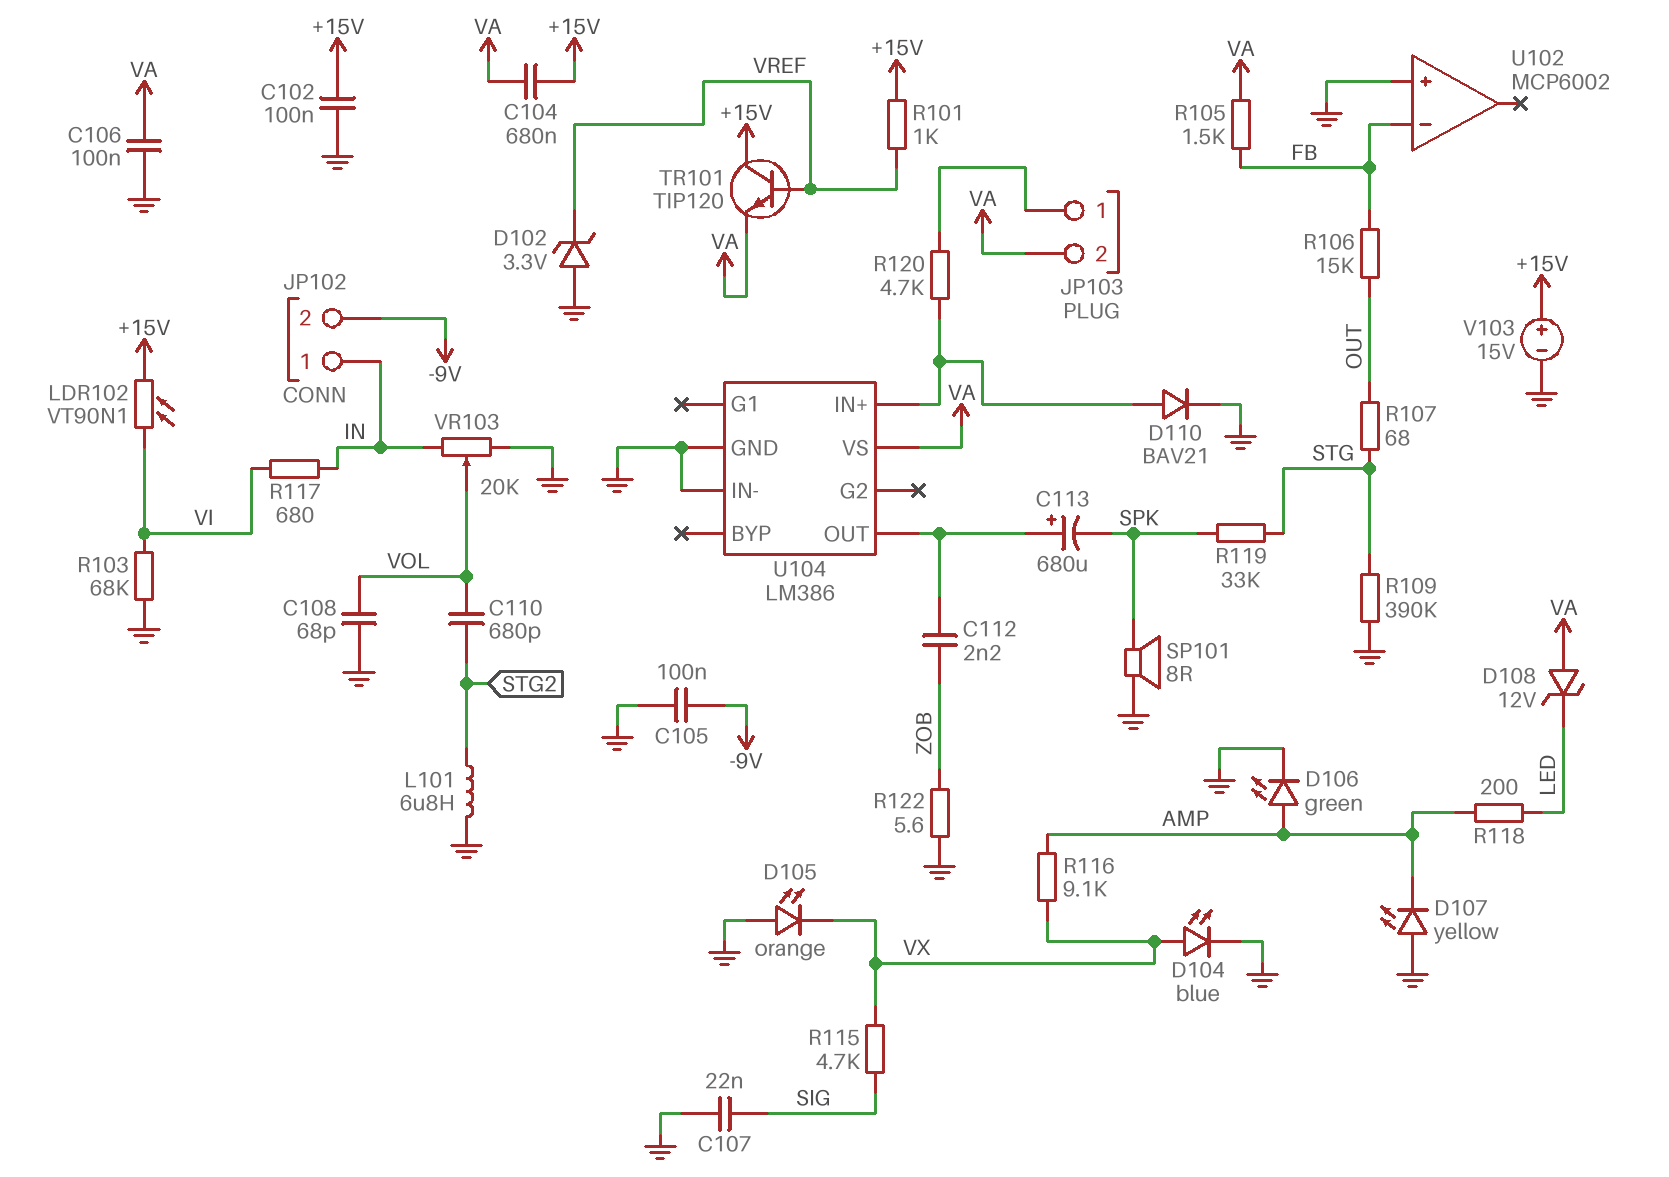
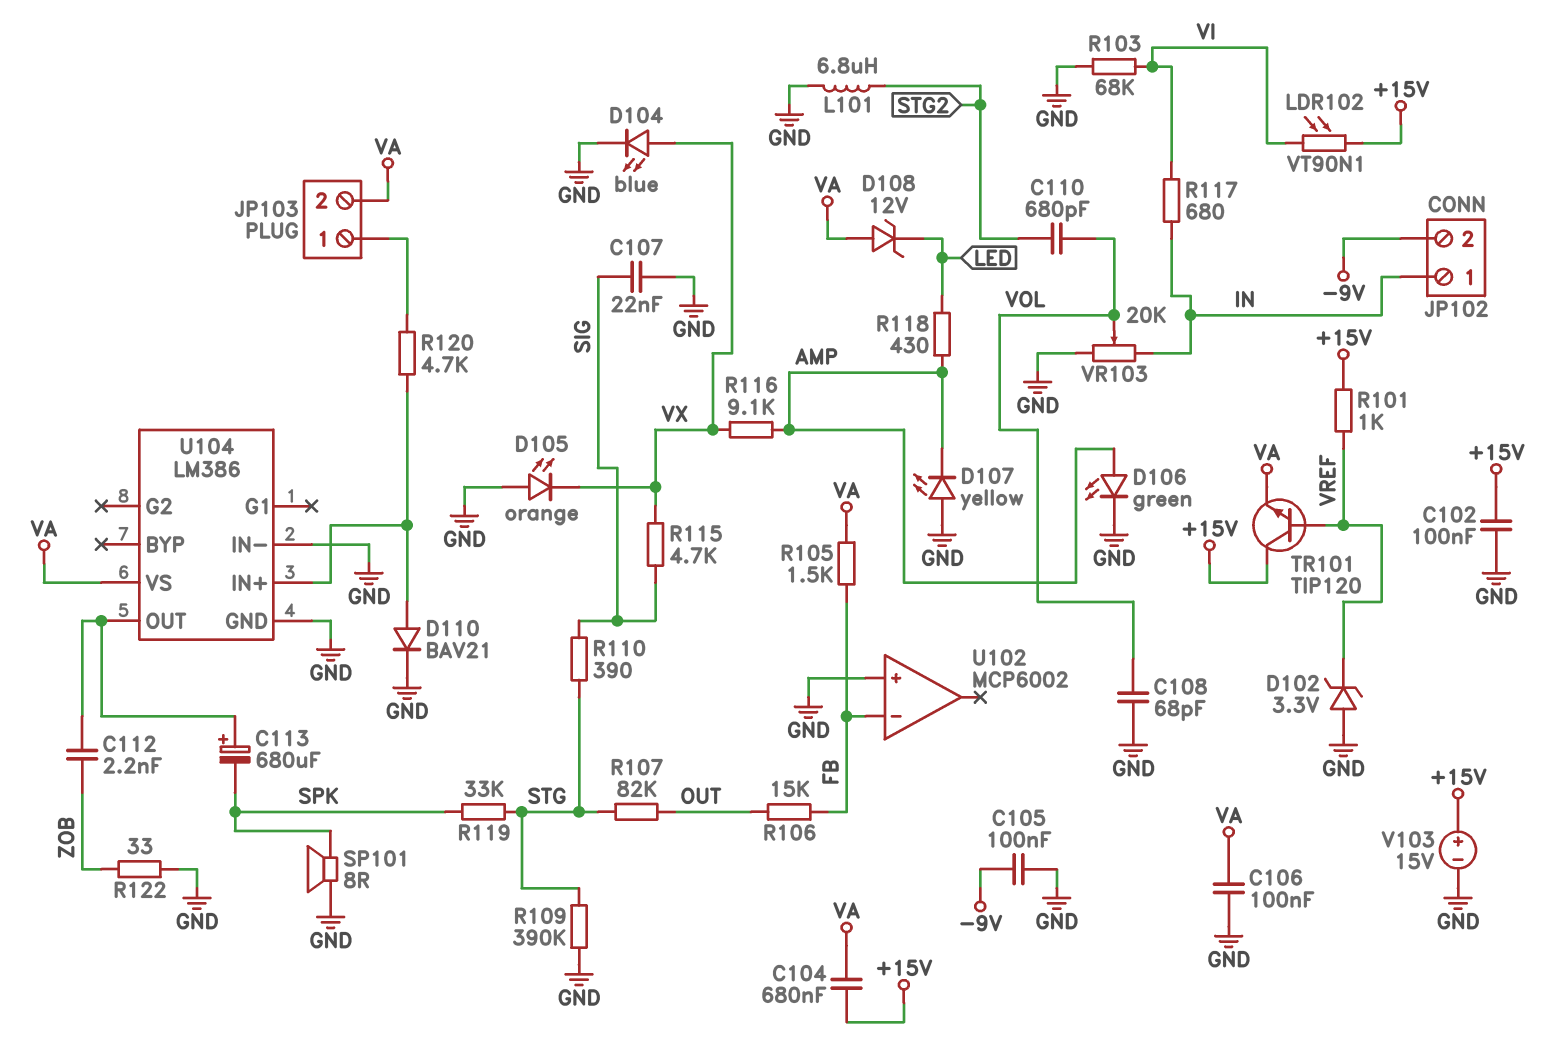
R107: 68 (OUT, STG) -> 82k (OUT, STG)
R110: none -> 390 (SIG, STG)
R118: 200 (AMP, LED) -> 430 (AMP, LED)
R122: 5.6 (GND, ZOB) -> 33 (GND, ZOB)

